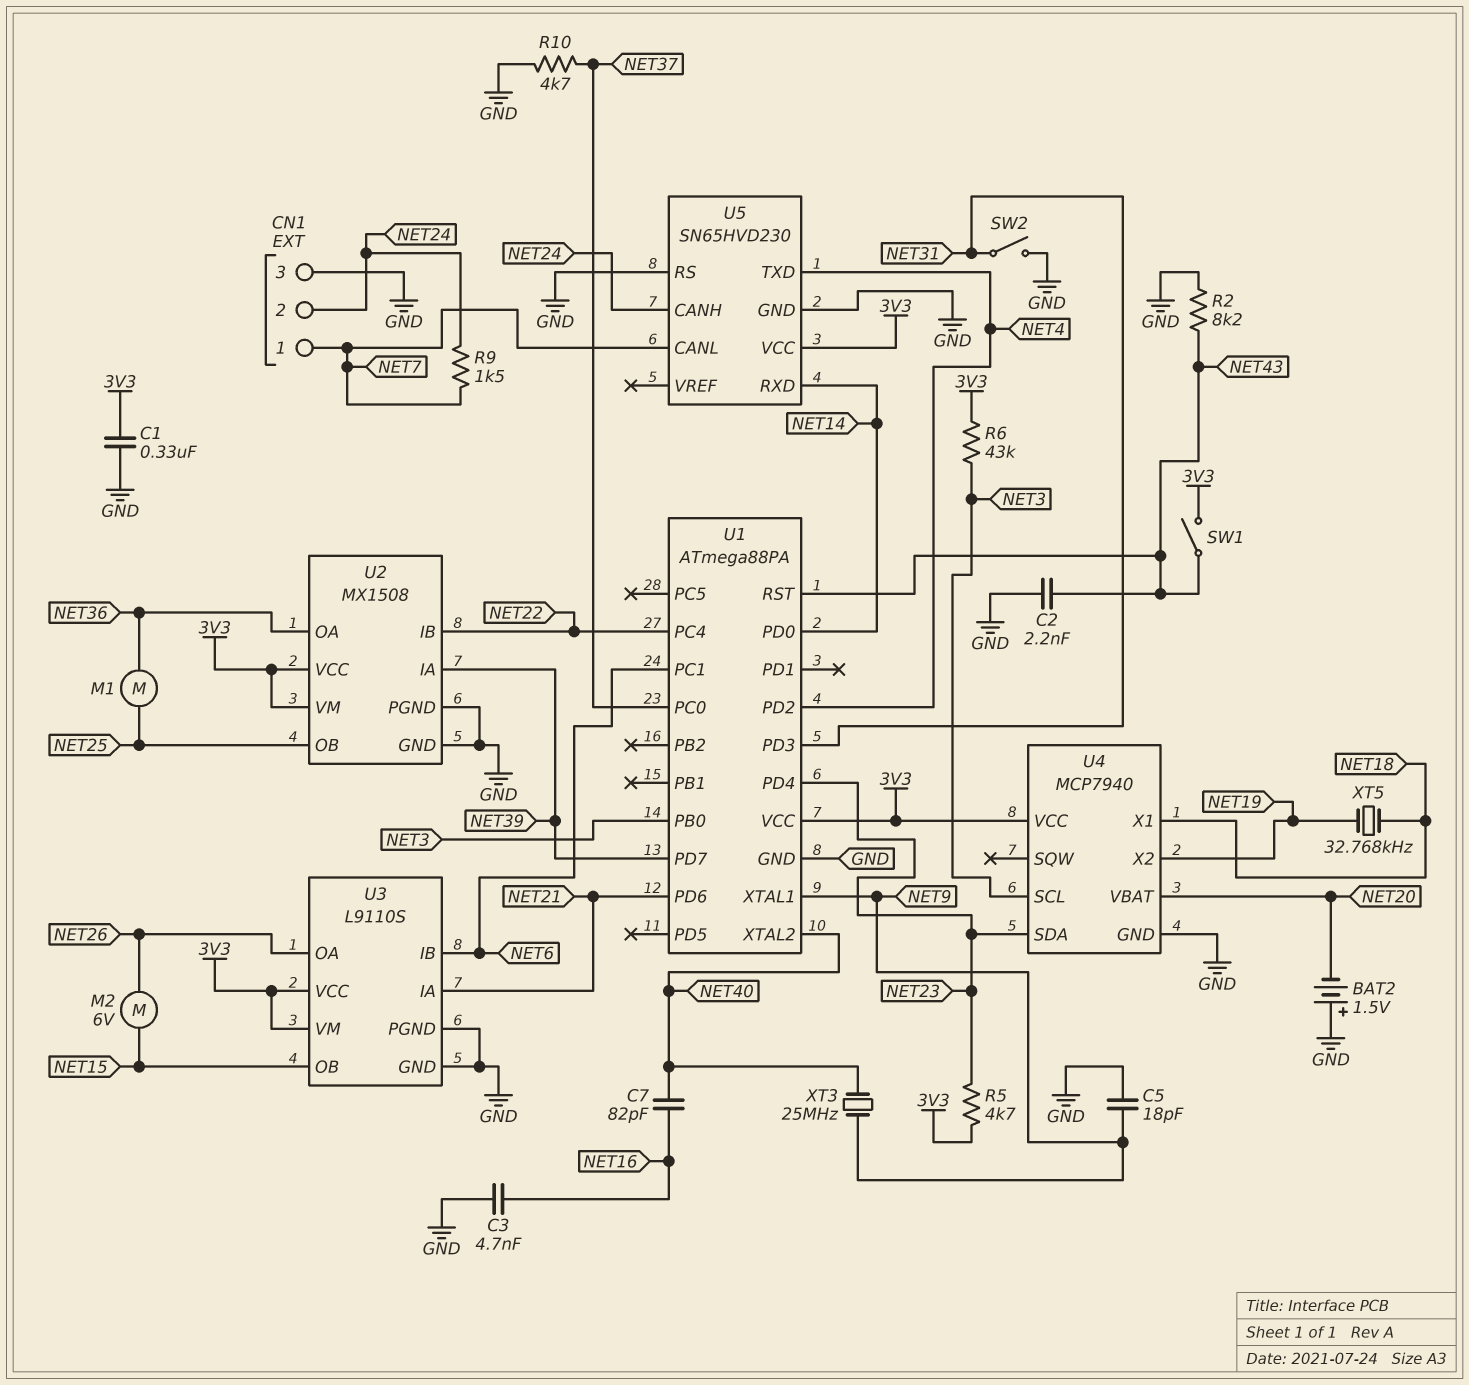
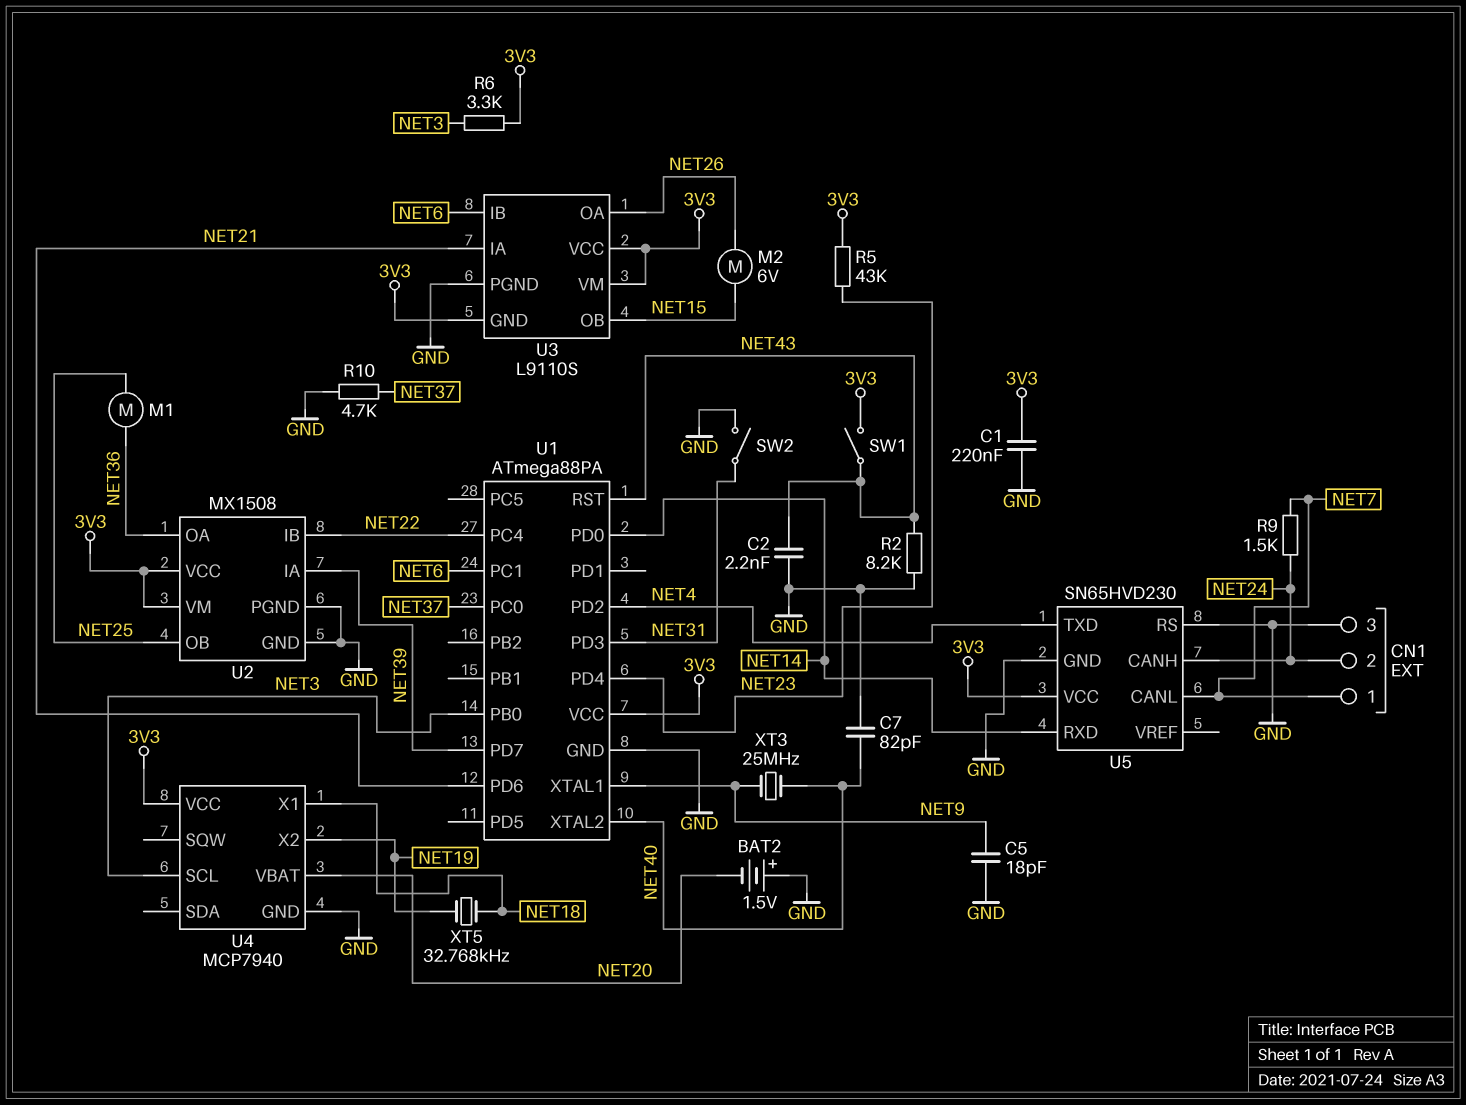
C1: 330nF (3V3, GND) -> 220nF (3V3, GND)
C3: 4.7nF (GND, NET16) -> none
C7: 82pF (NET16, NET40) -> 82pF (GND, NET40)
R5: 4.7k (3V3, NET23) -> 43k (3V3, NET23)
R6: 43k (3V3, NET3) -> 3.3k (3V3, NET3)
U3 pin GND: GND -> 3V3
U4 pin SDA: NET23 -> none

